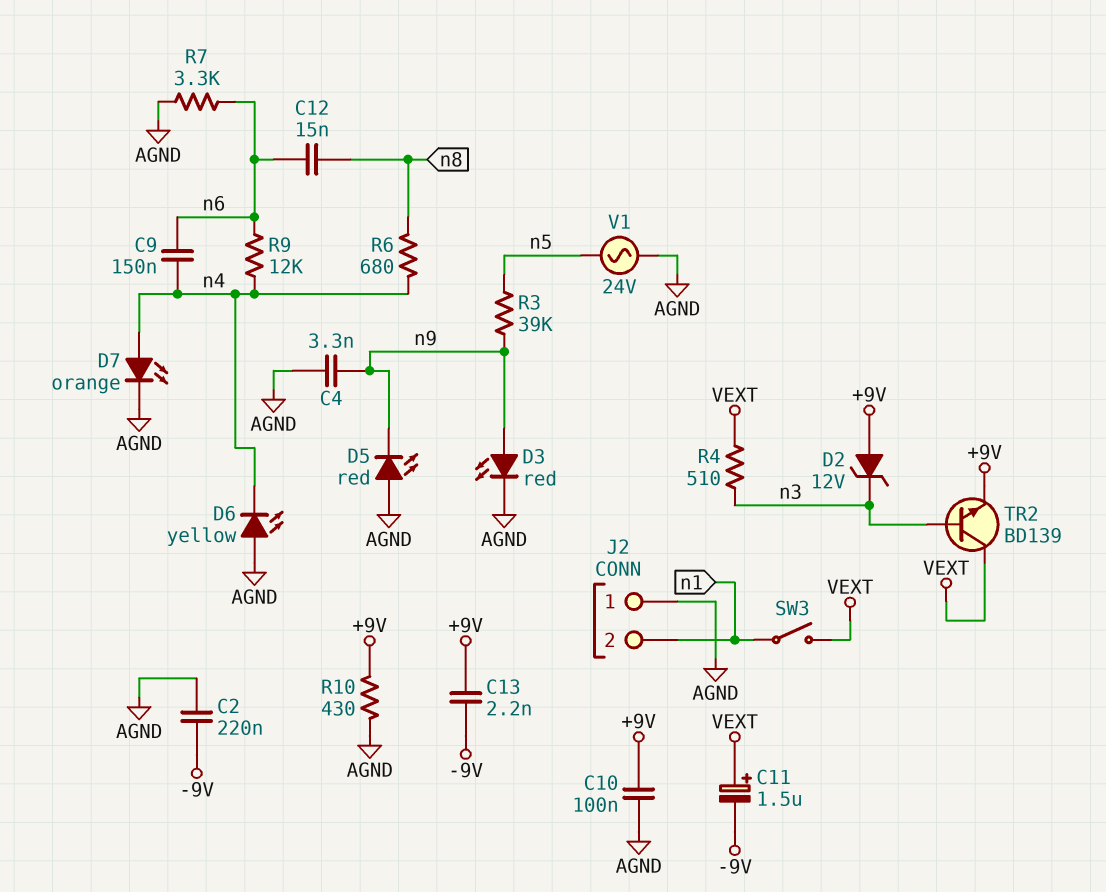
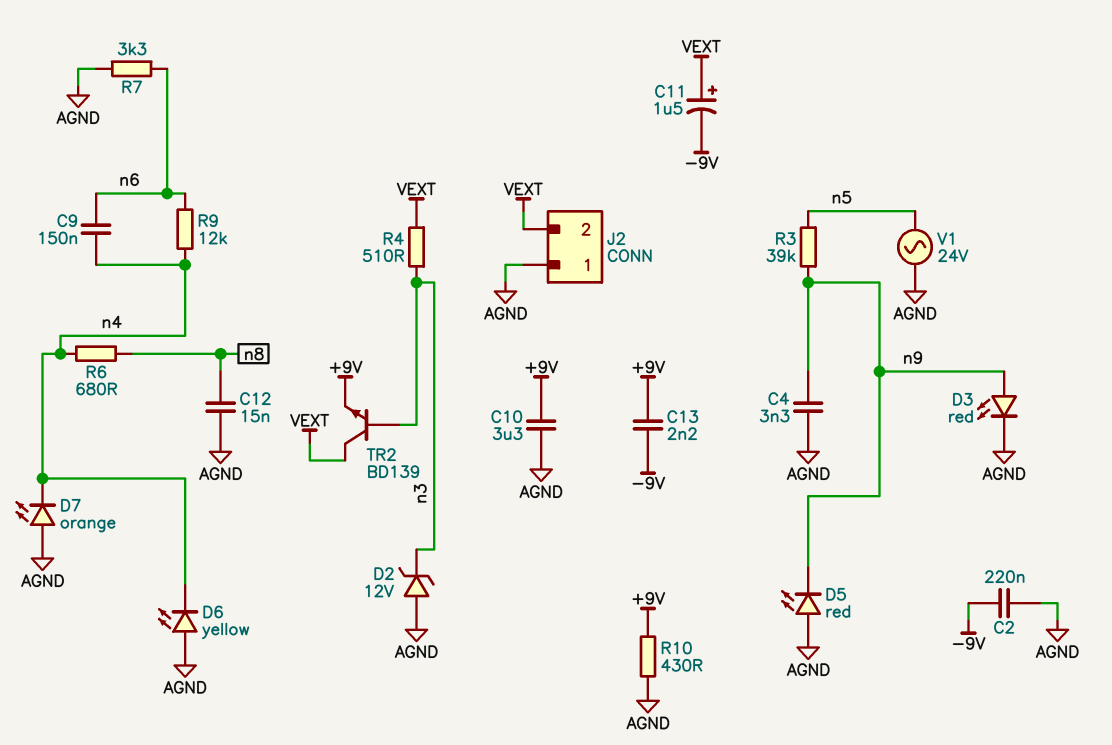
C10: 100nF (+9V, AGND) -> 3.3uF (+9V, AGND)
C12: 15nF (n6, n8) -> 15nF (AGND, n8)
D2: zener 12V (A +9V, K n3) -> zener 12V (A AGND, K n3)
D7: LED orange (A n4, K AGND) -> LED orange (A AGND, K n4)
J2 pin 2: n1 -> VEXT
SW3: switch (VEXT, n1) -> none

